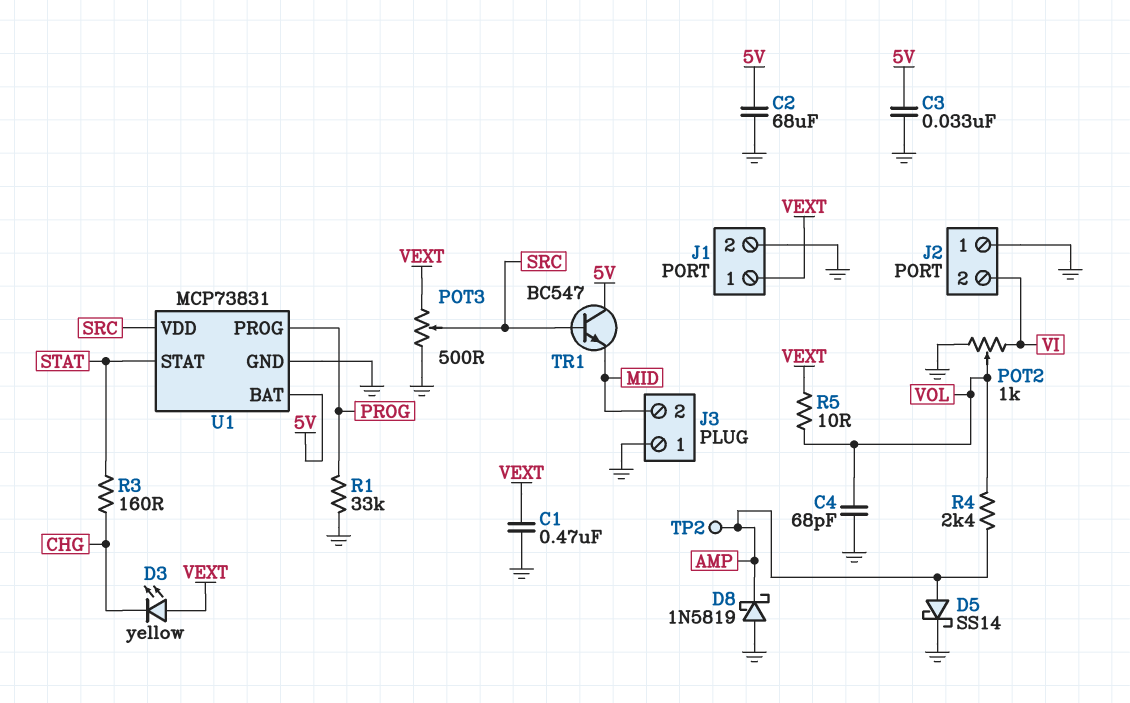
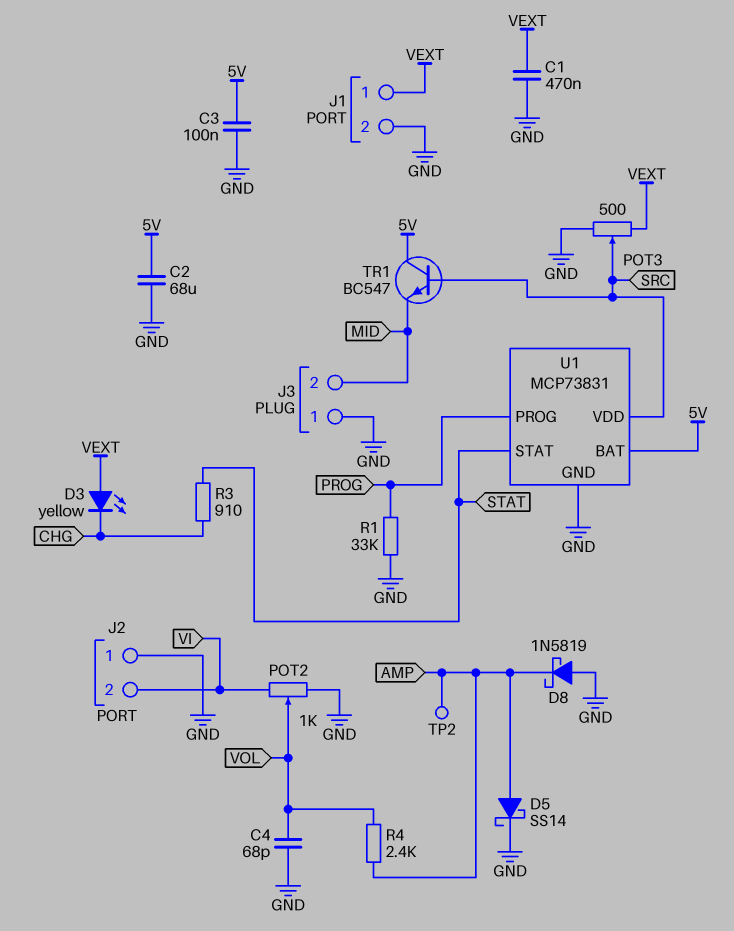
C3: 33nF (5V, GND) -> 100nF (5V, GND)
R3: 160 (CHG, STAT) -> 910 (CHG, STAT)
R5: 10 (VEXT, VOL) -> none

